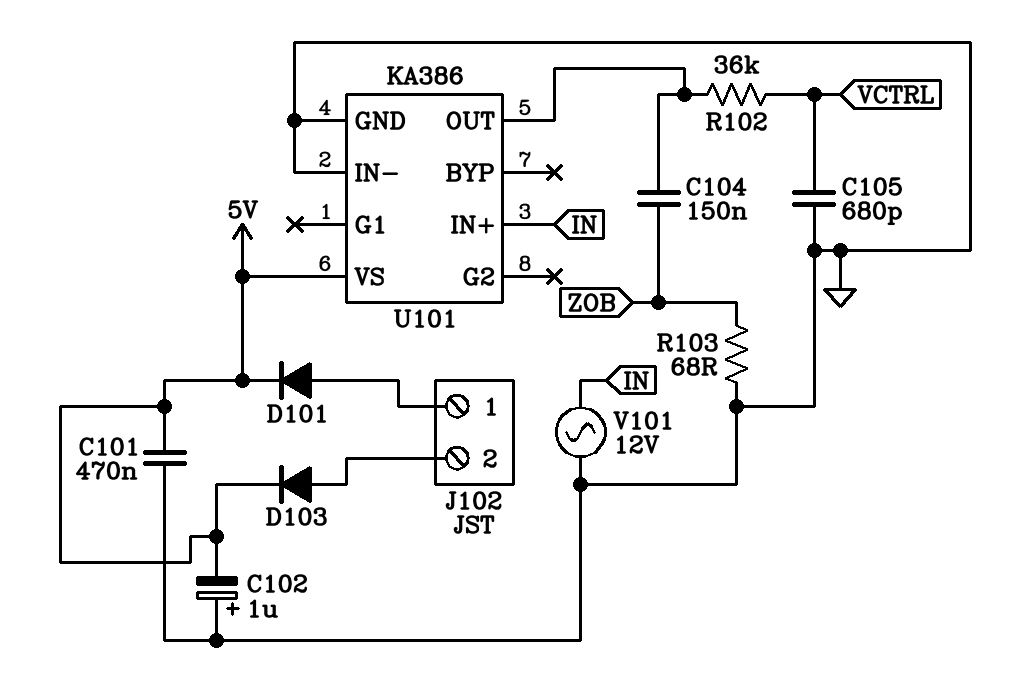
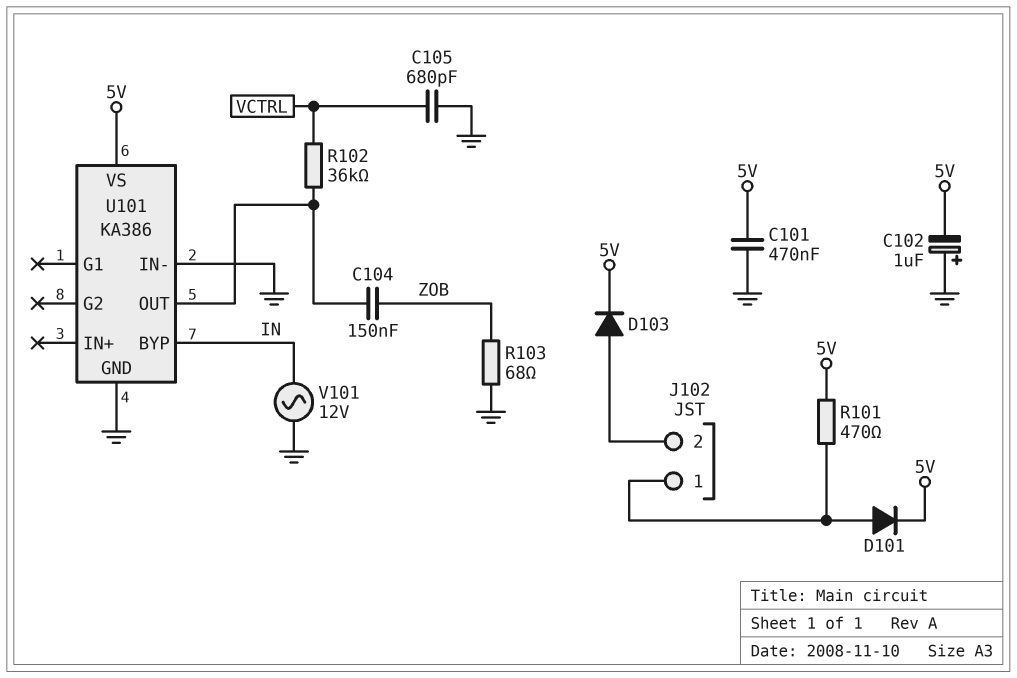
R101: none -> 470 (5V, J102/1)
U101 pin BYP: none -> IN
U101 pin IN+: IN -> none

